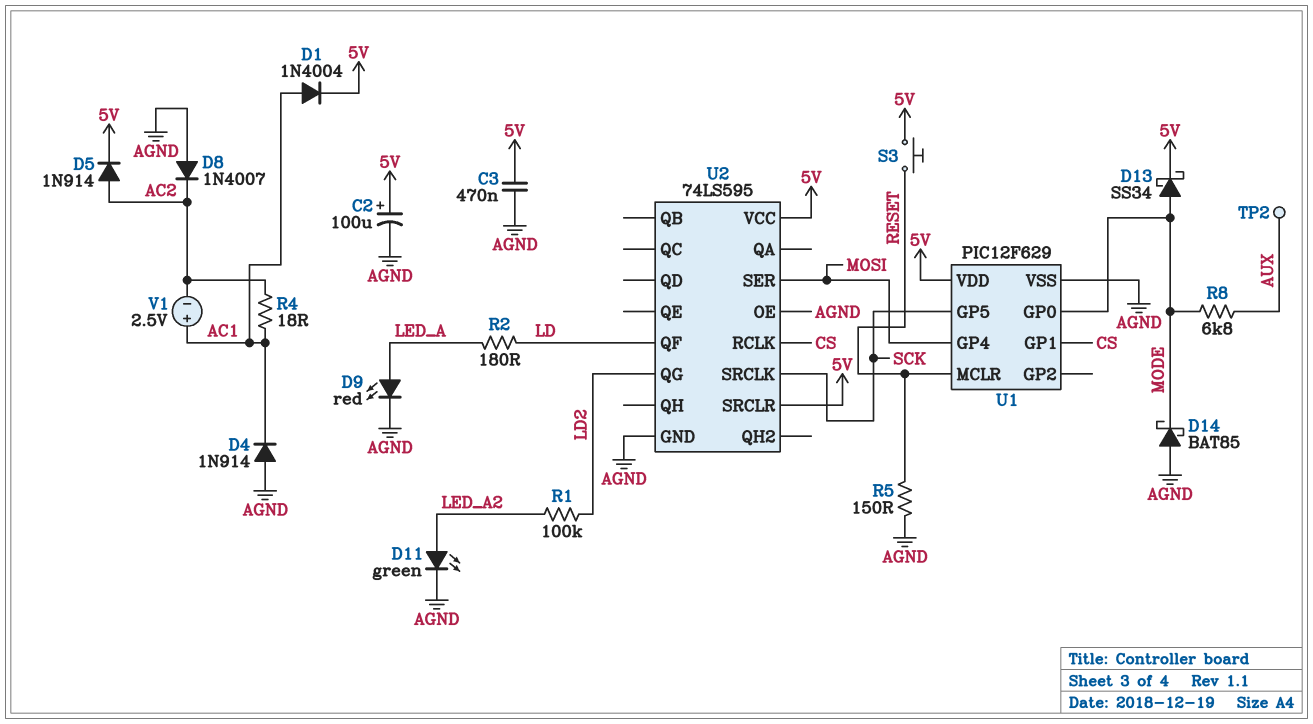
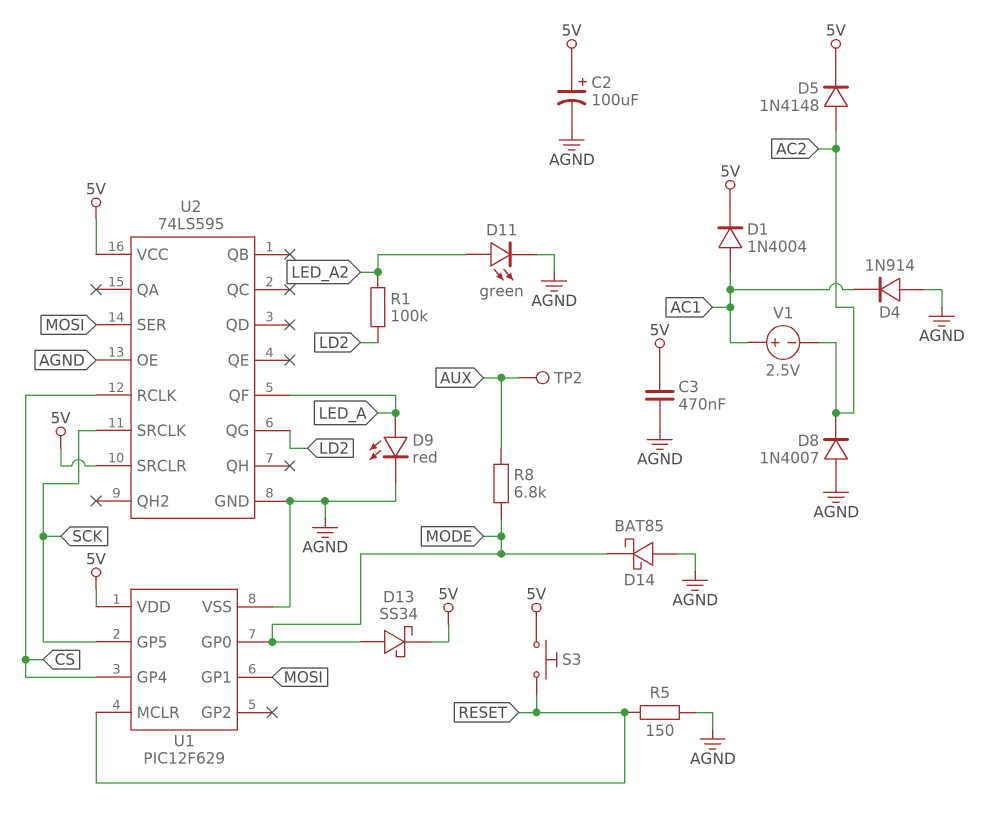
D5: diode 1N914 (A AC2, K 5V) -> diode 1N4148 (A AC2, K 5V)
R2: 180 (LD, LED_A) -> none
R4: 18 (AC1, AC2) -> none
U1 pin GP1: CS -> MOSI
U1 pin GP4: MOSI -> CS
U2 pin QF: LD -> LED_A

